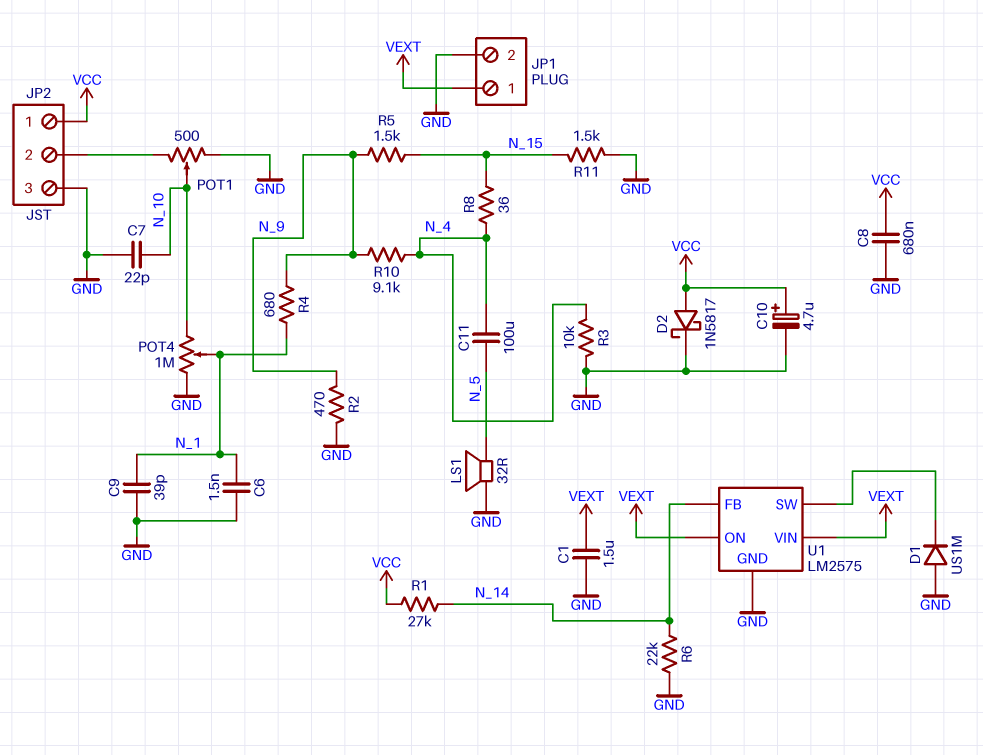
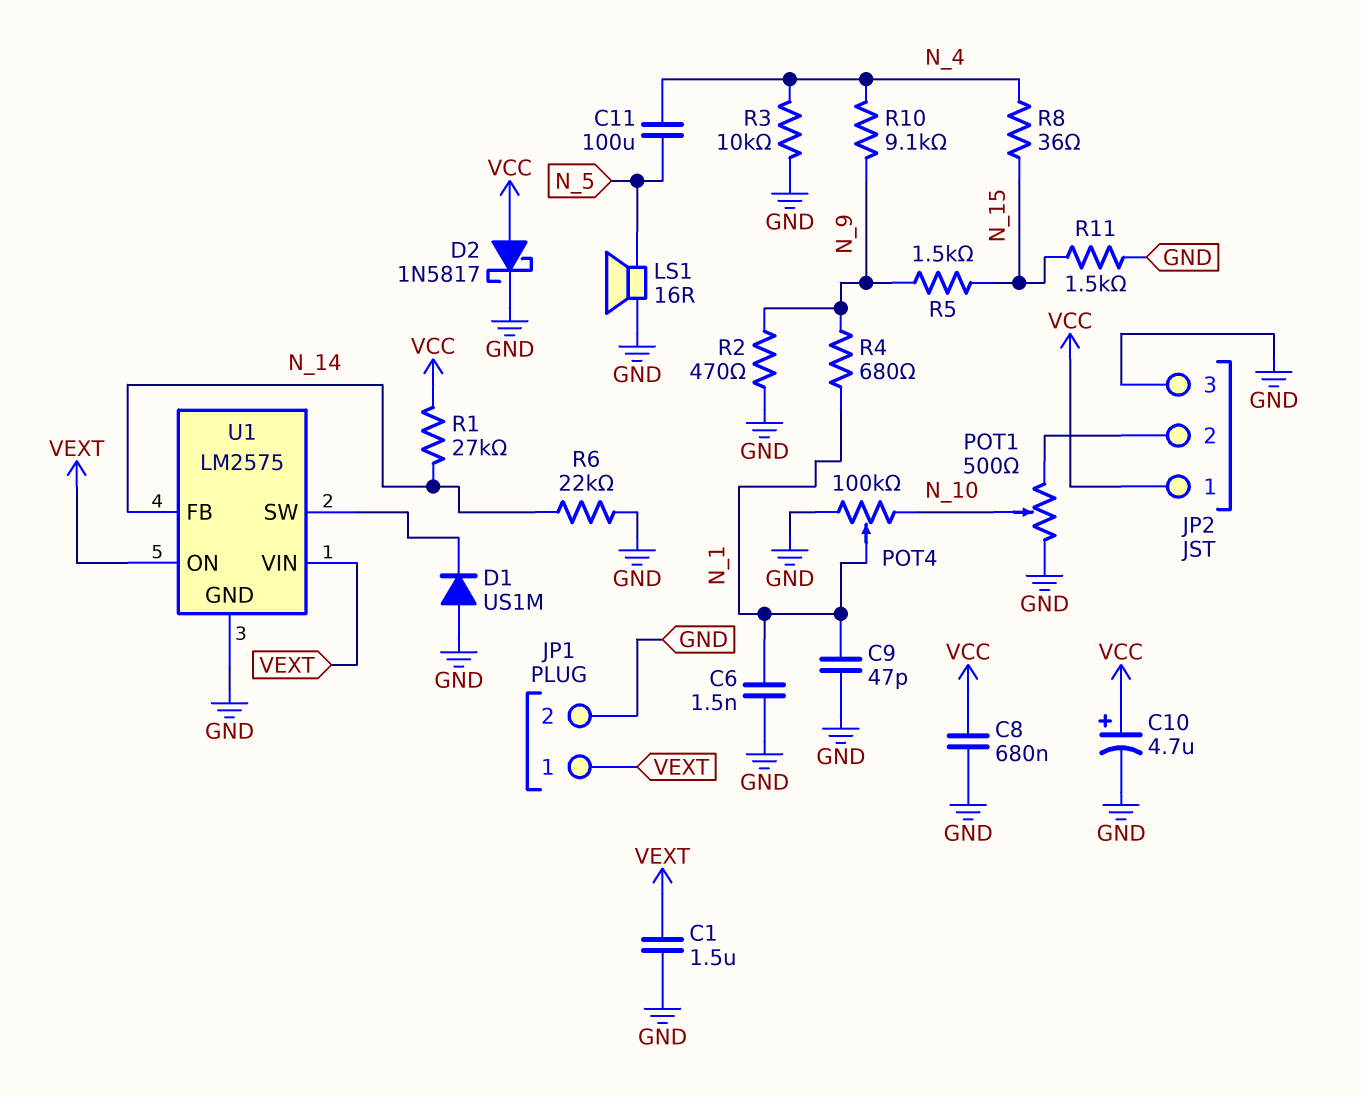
C7: 22pF (GND, N_10) -> none
C9: 39pF (GND, N_1) -> 47pF (GND, N_1)
LS1: speaker 32R (GND, N_5) -> speaker 16R (GND, N_5)
POT4: 1M (GND, N_10, wiper N_1) -> 100k (GND, N_10, wiper N_1)

